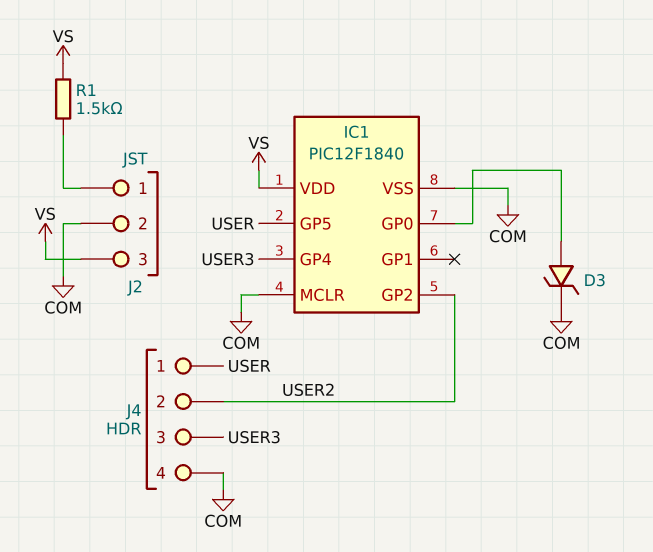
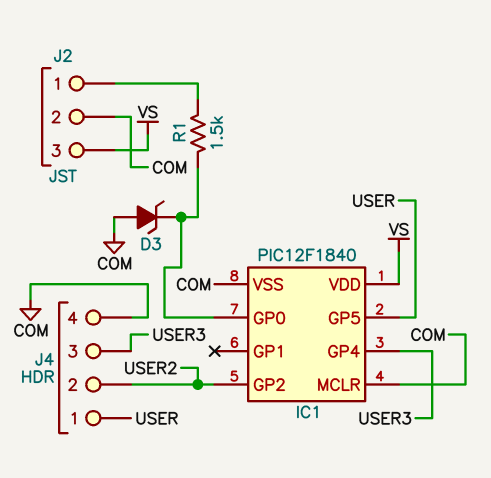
D3: zener (A IC1/GP0, K COM) -> zener (A COM, K IC1/GP0)
R1: 1.5k (J2/1, VS) -> 1.5k (IC1/GP0, J2/1)

